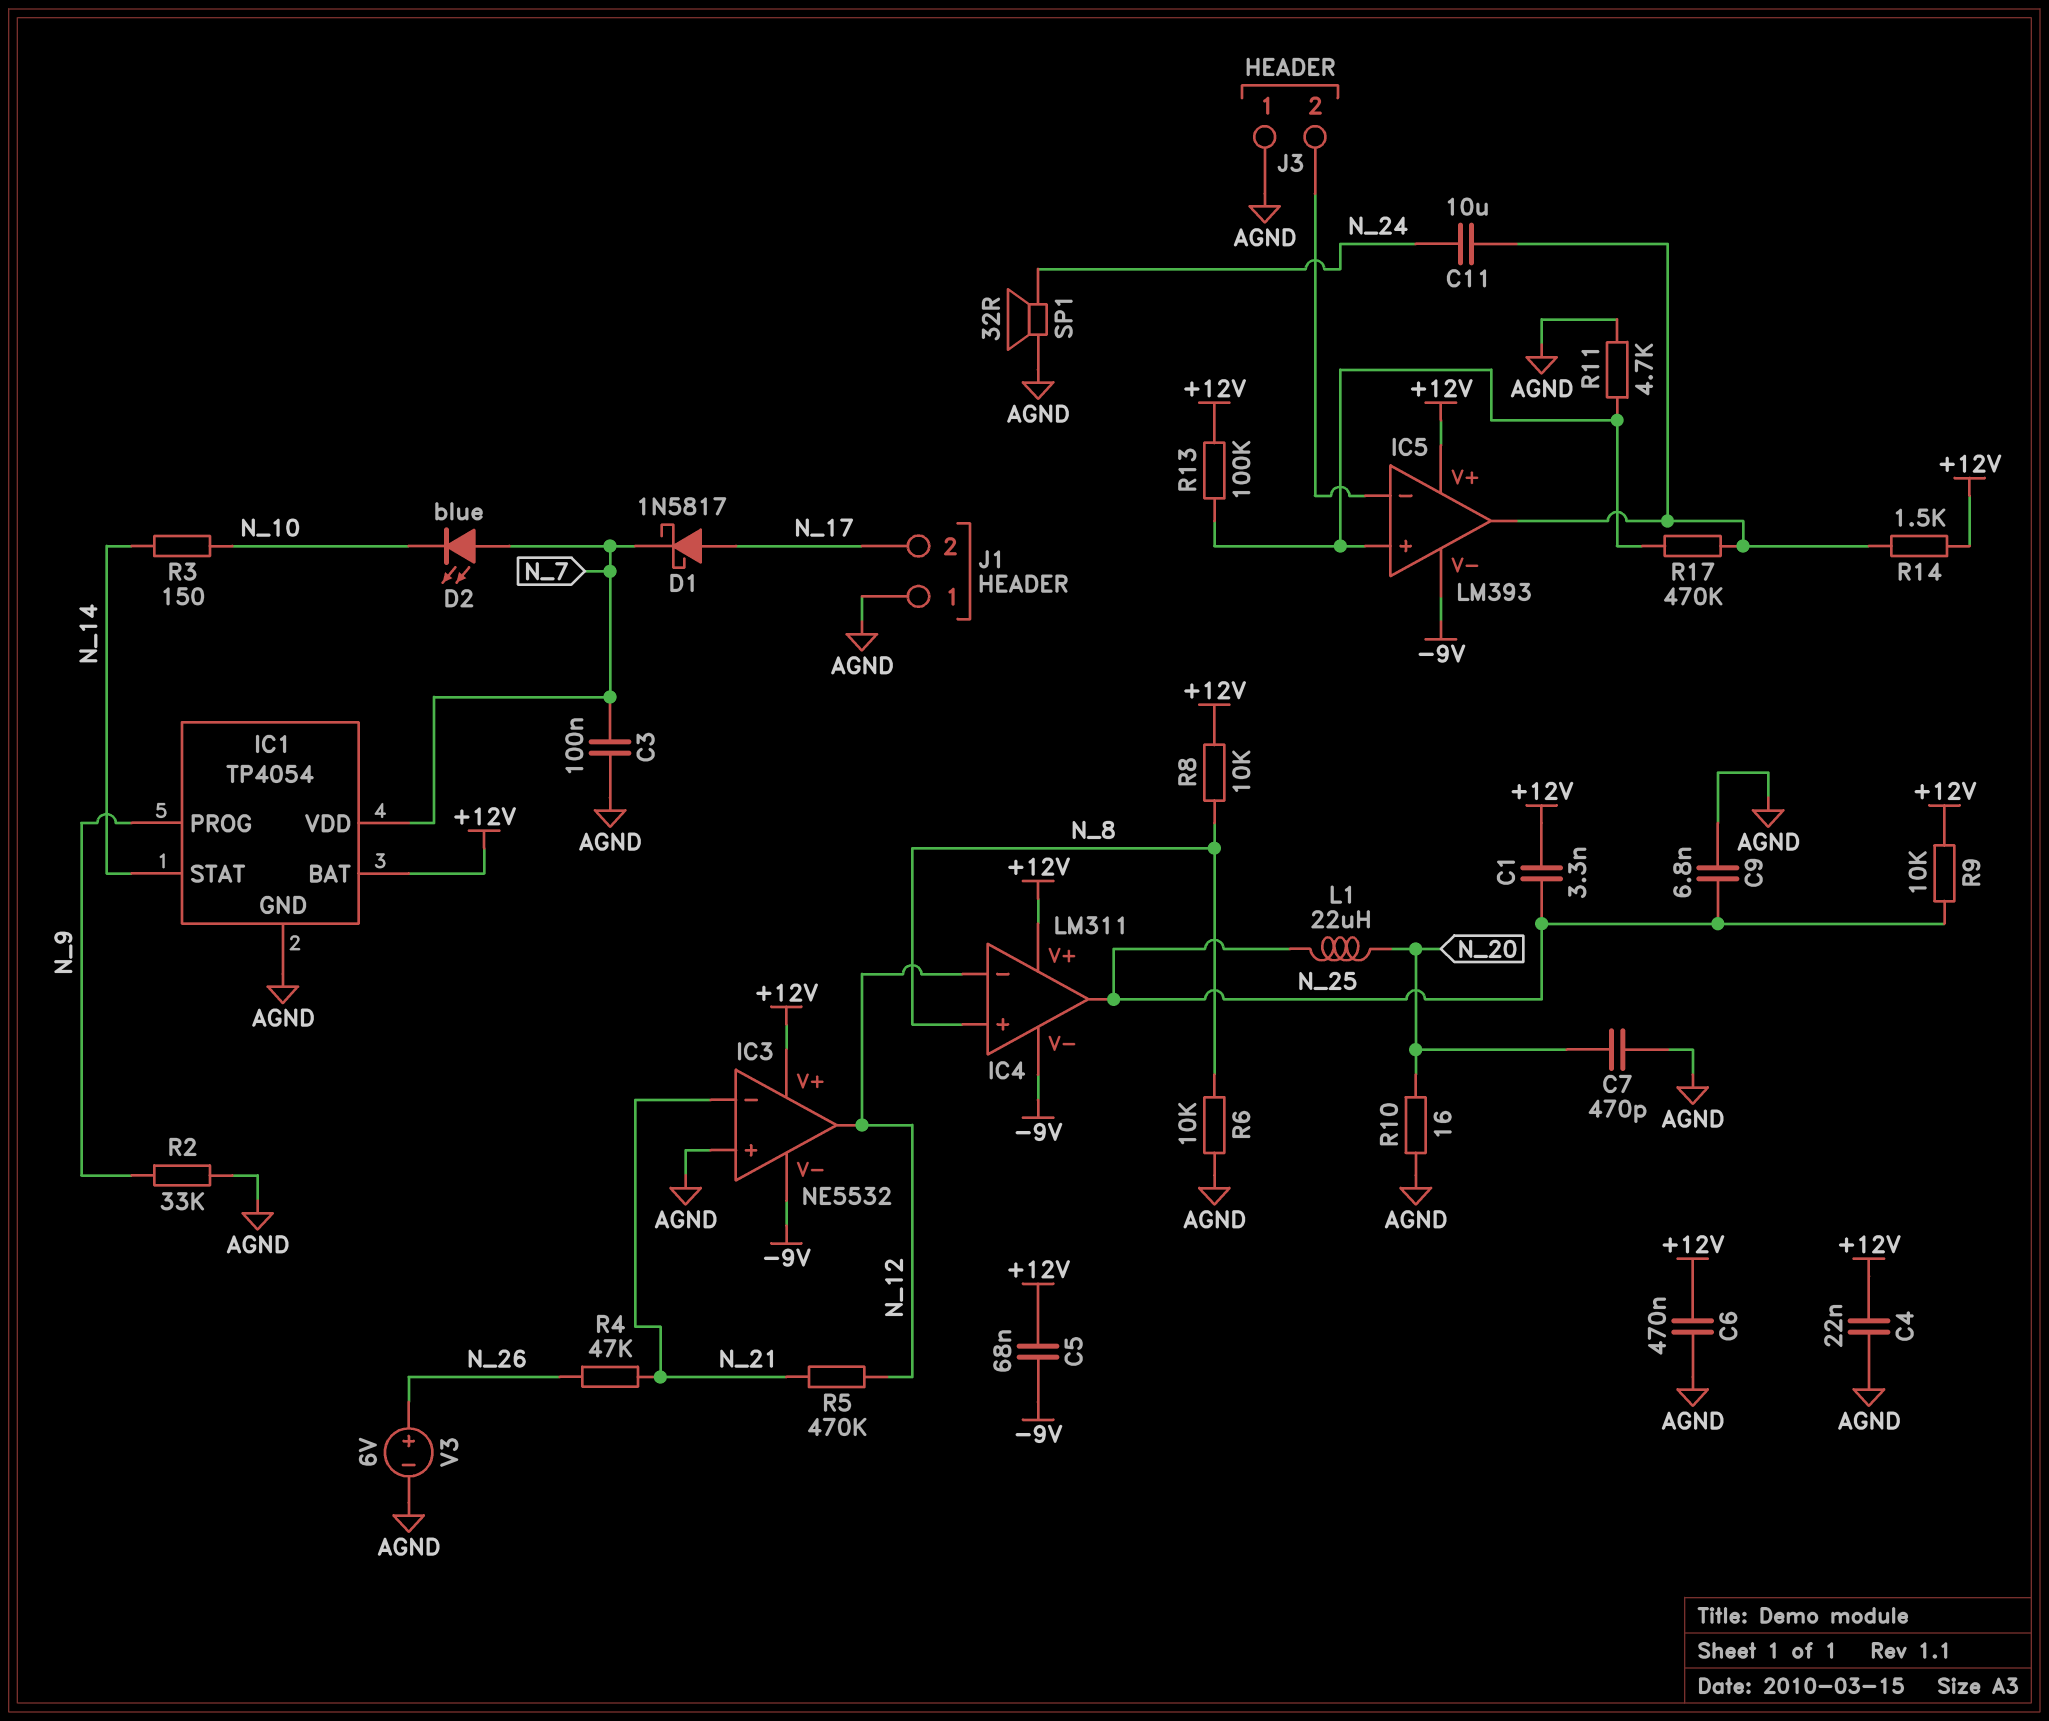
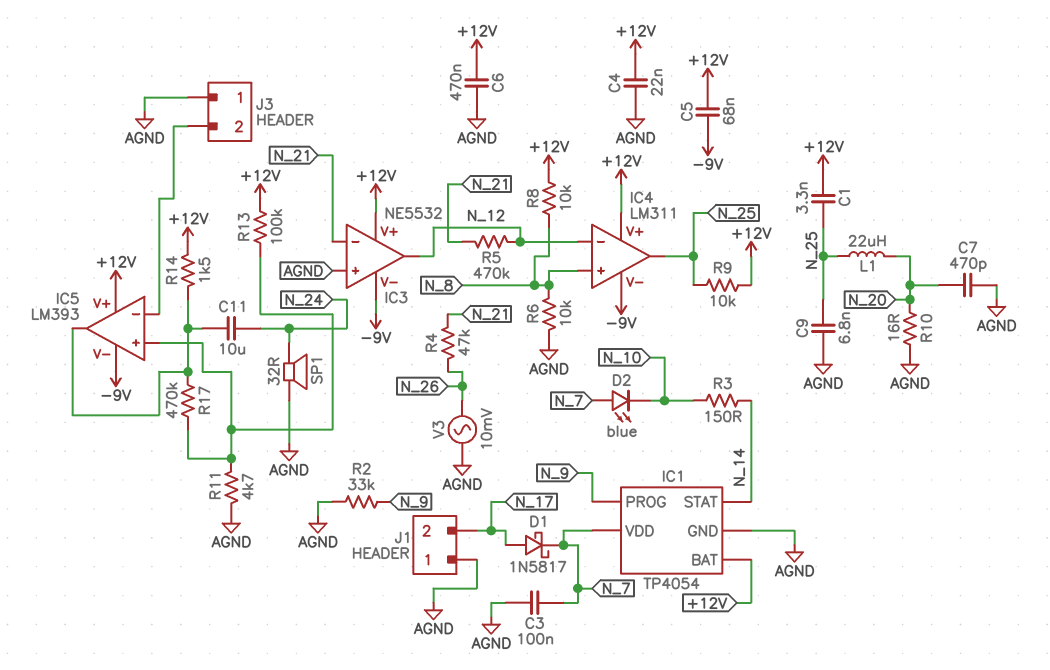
V3: 6V (plus N_26, minus AGND) -> AC 10mV (AGND, N_26)

